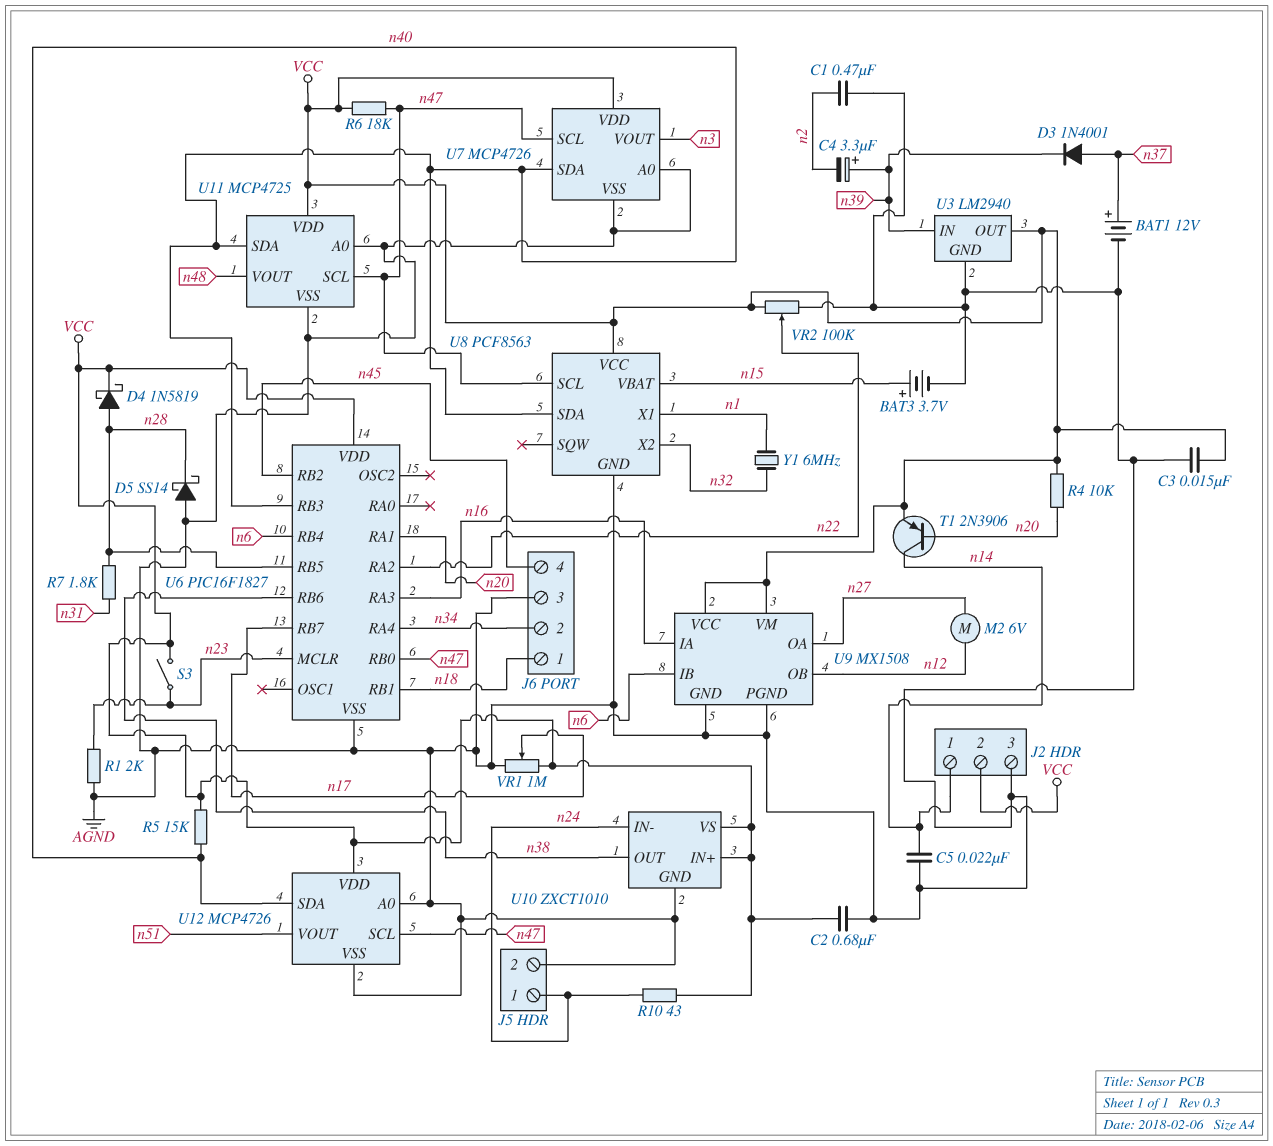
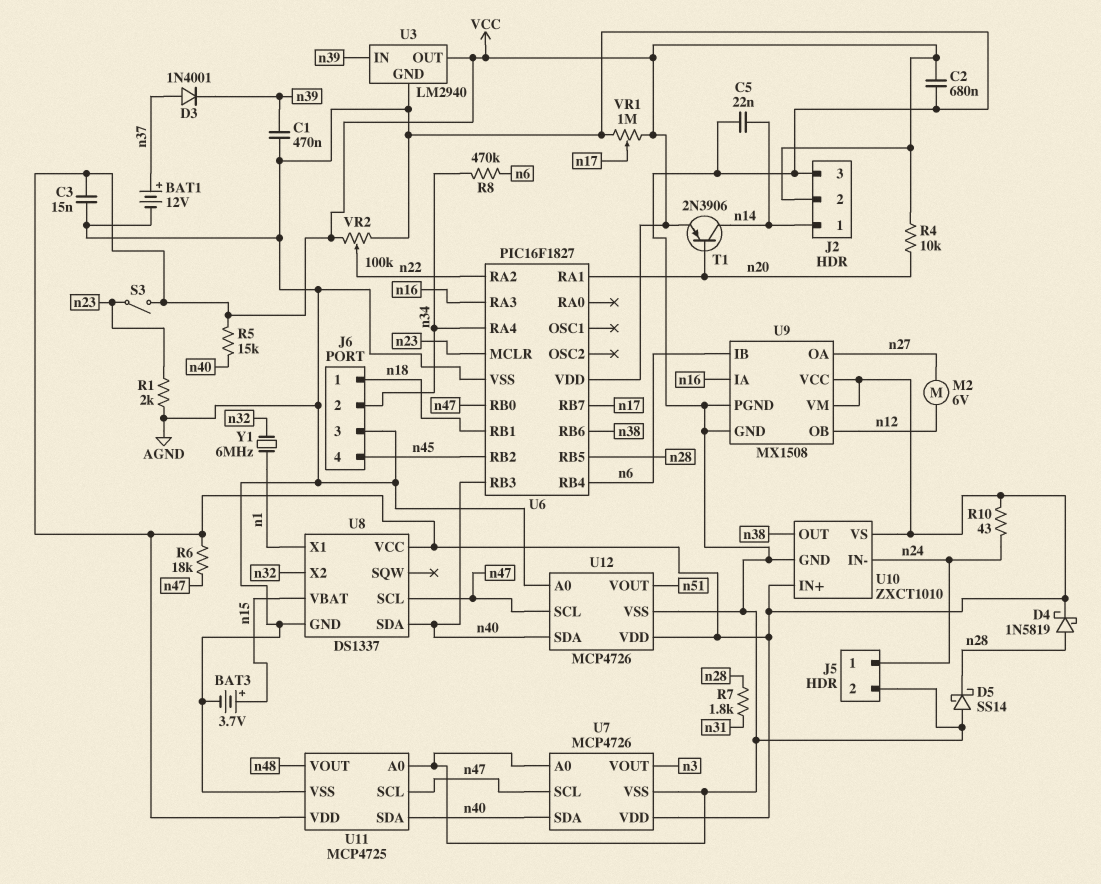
C1: 470nF (AGND, n2) -> 470nF (AGND, n39)
C4: 3.3uF (plus n39, minus n2) -> none
R8: none -> 470k (n6, n34)
U8: PCF8563 -> DS1337

